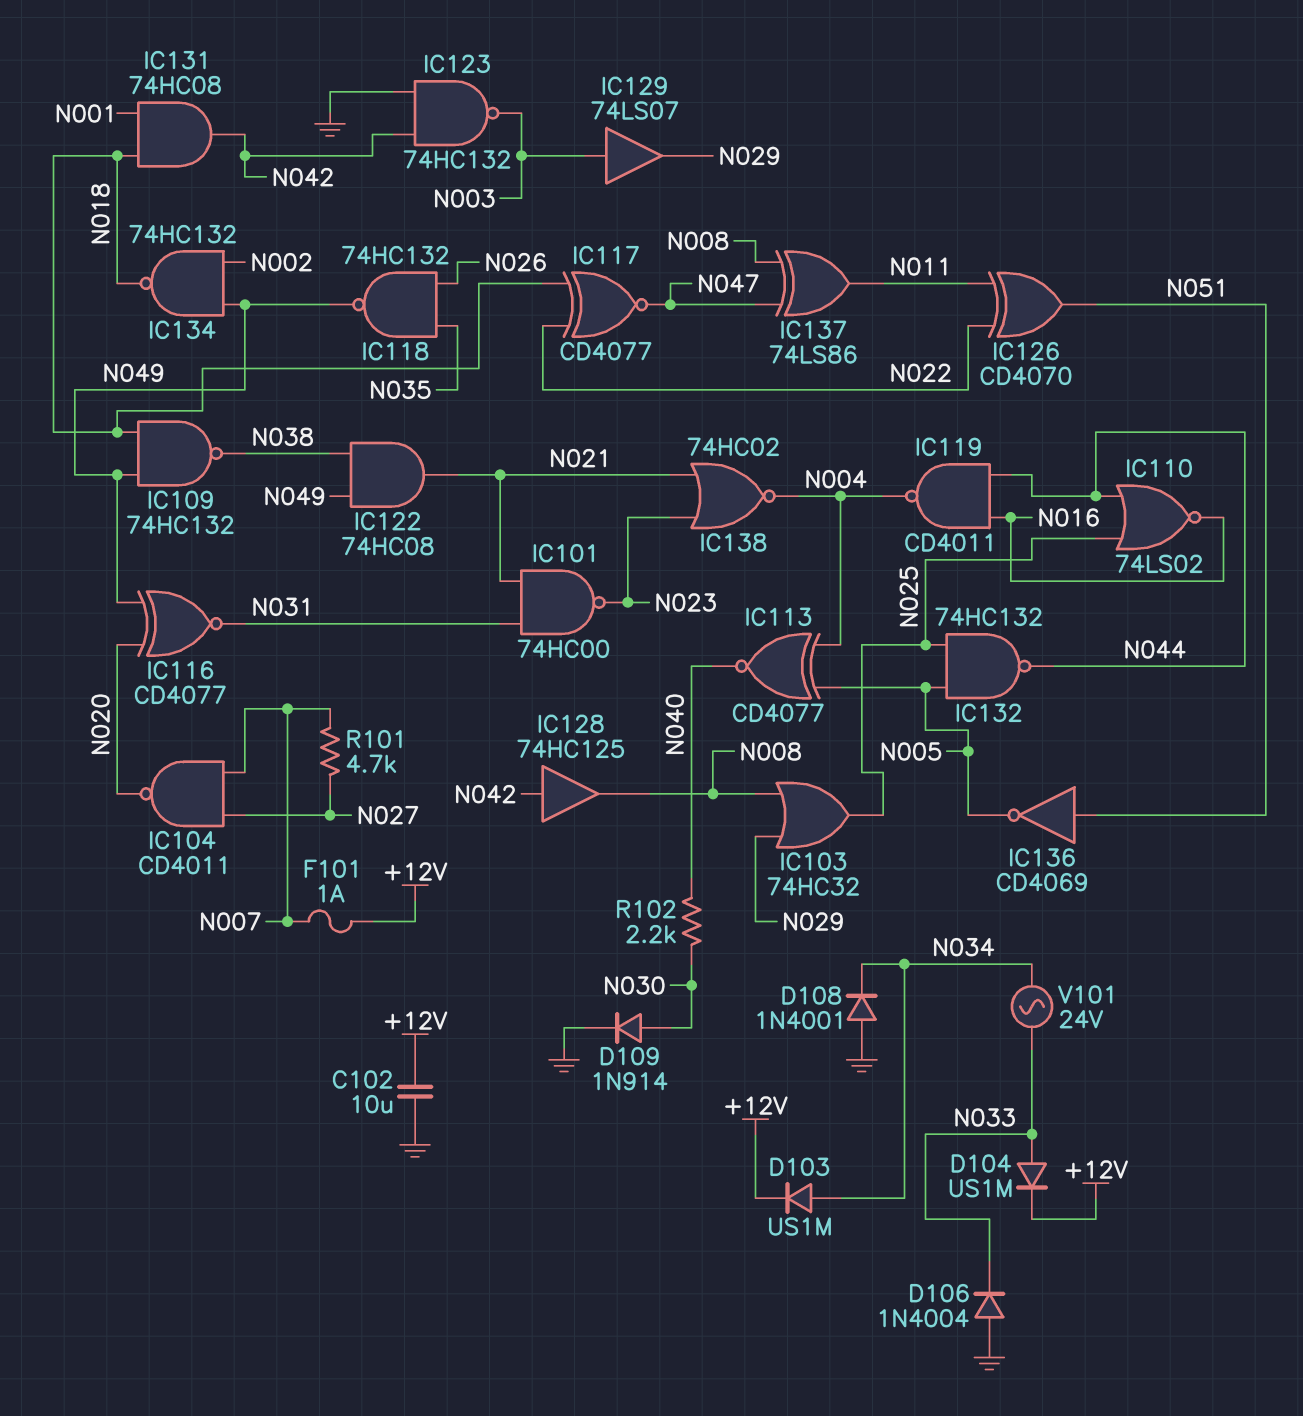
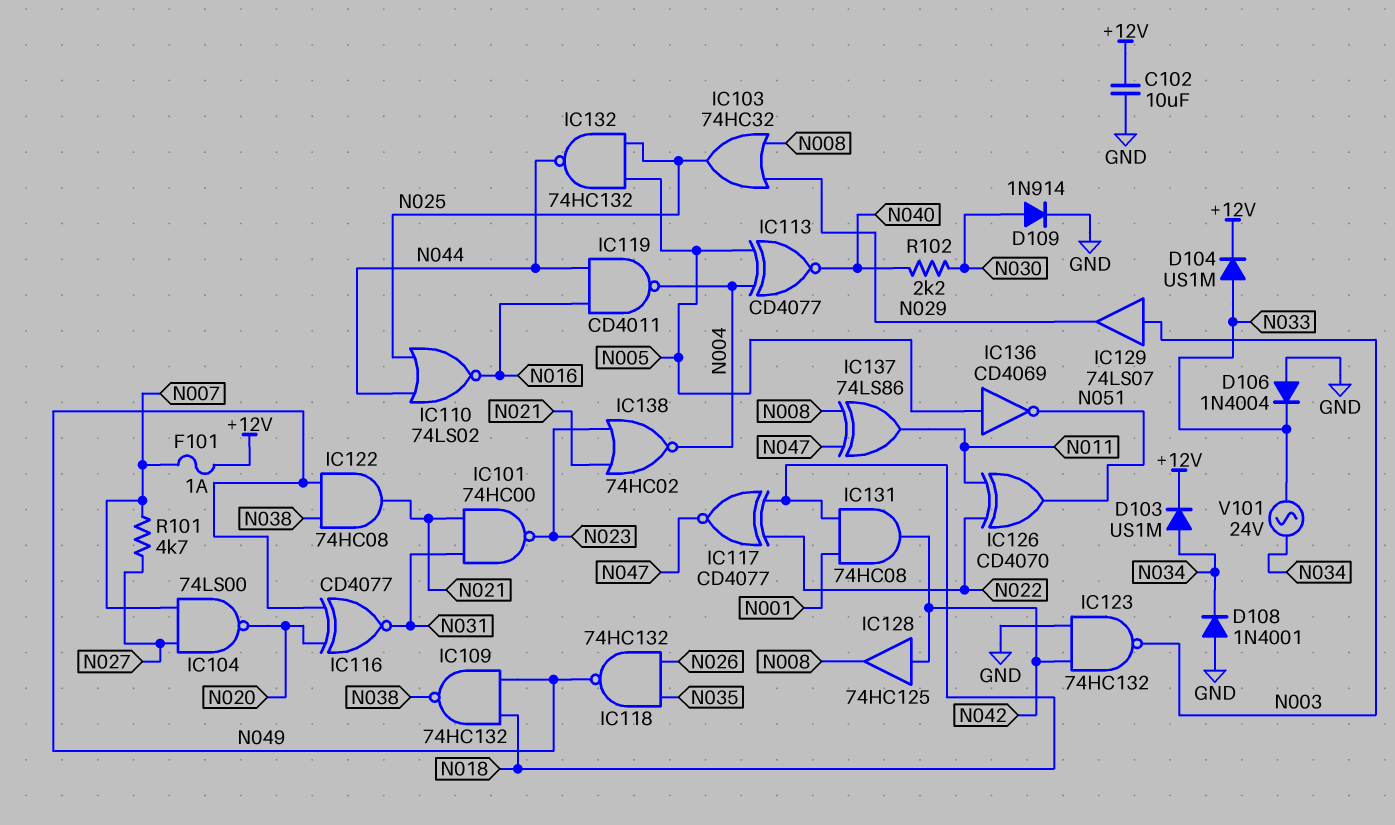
IC104: NAND CD4011 (in N007, in N027, out N020) -> NAND 74LS00 (in N007, in N027, out N020)
IC134: NAND 74HC132 (in N002, in N049, out N018) -> none
IC136: NOT CD4069 (in N051, out N005) -> NOT CD4069 (in N005, out N051)

